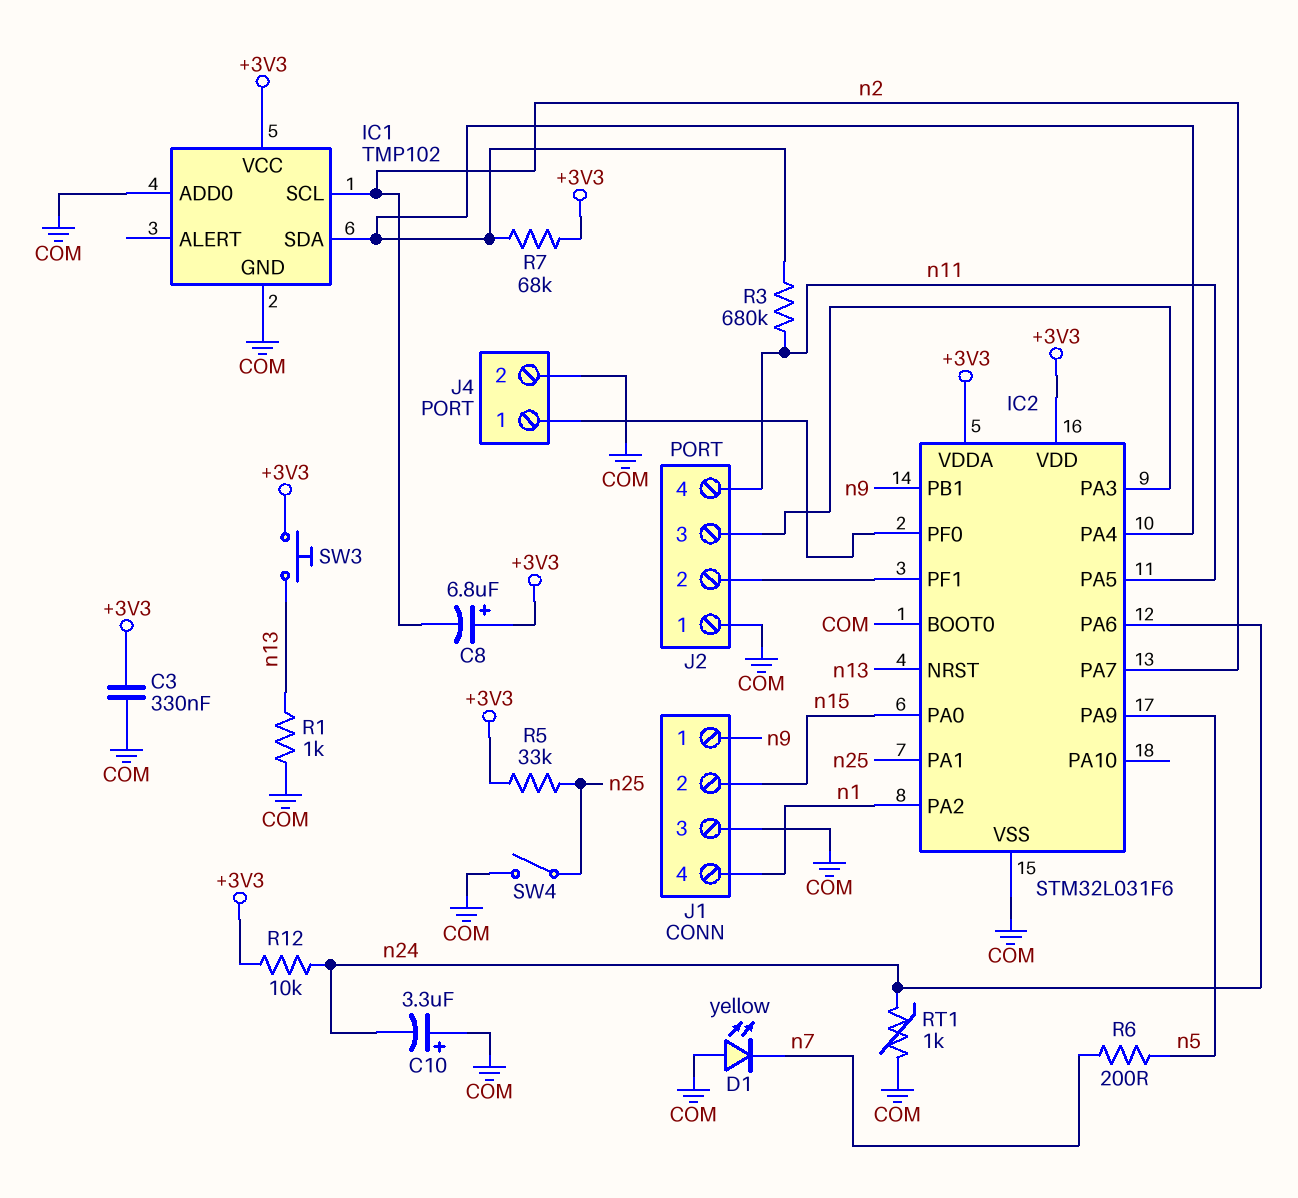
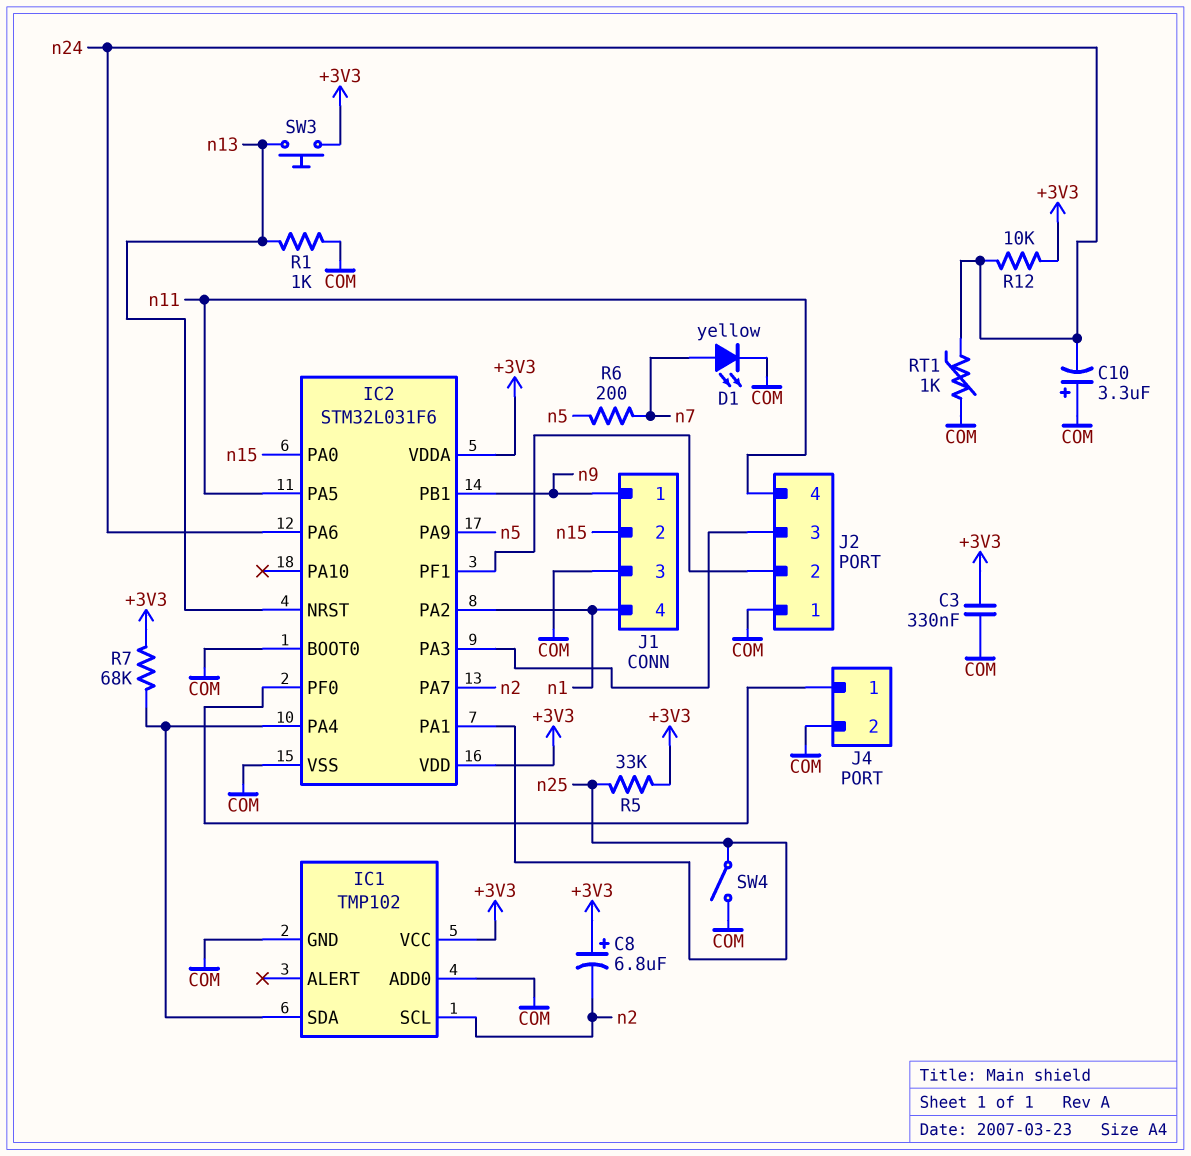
D1: LED yellow (A COM, K n7) -> LED yellow (A n7, K COM)
R3: 680k (IC1/SDA, n11) -> none

